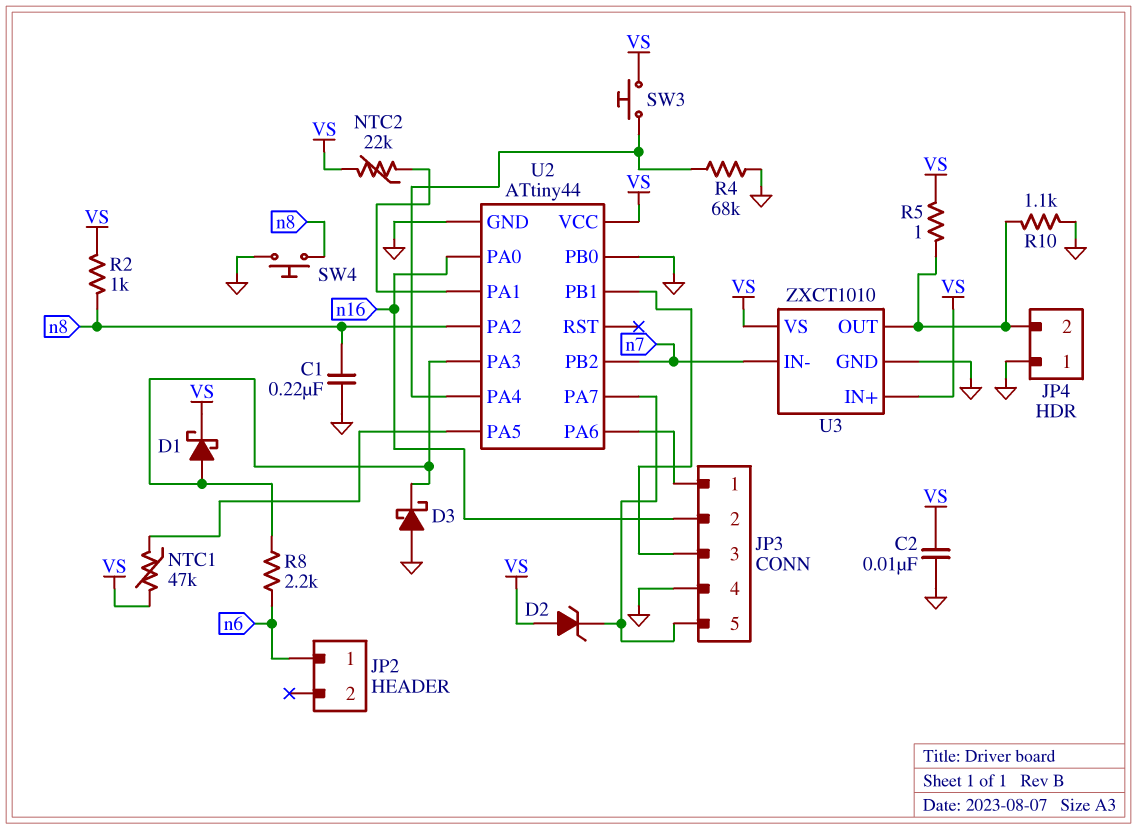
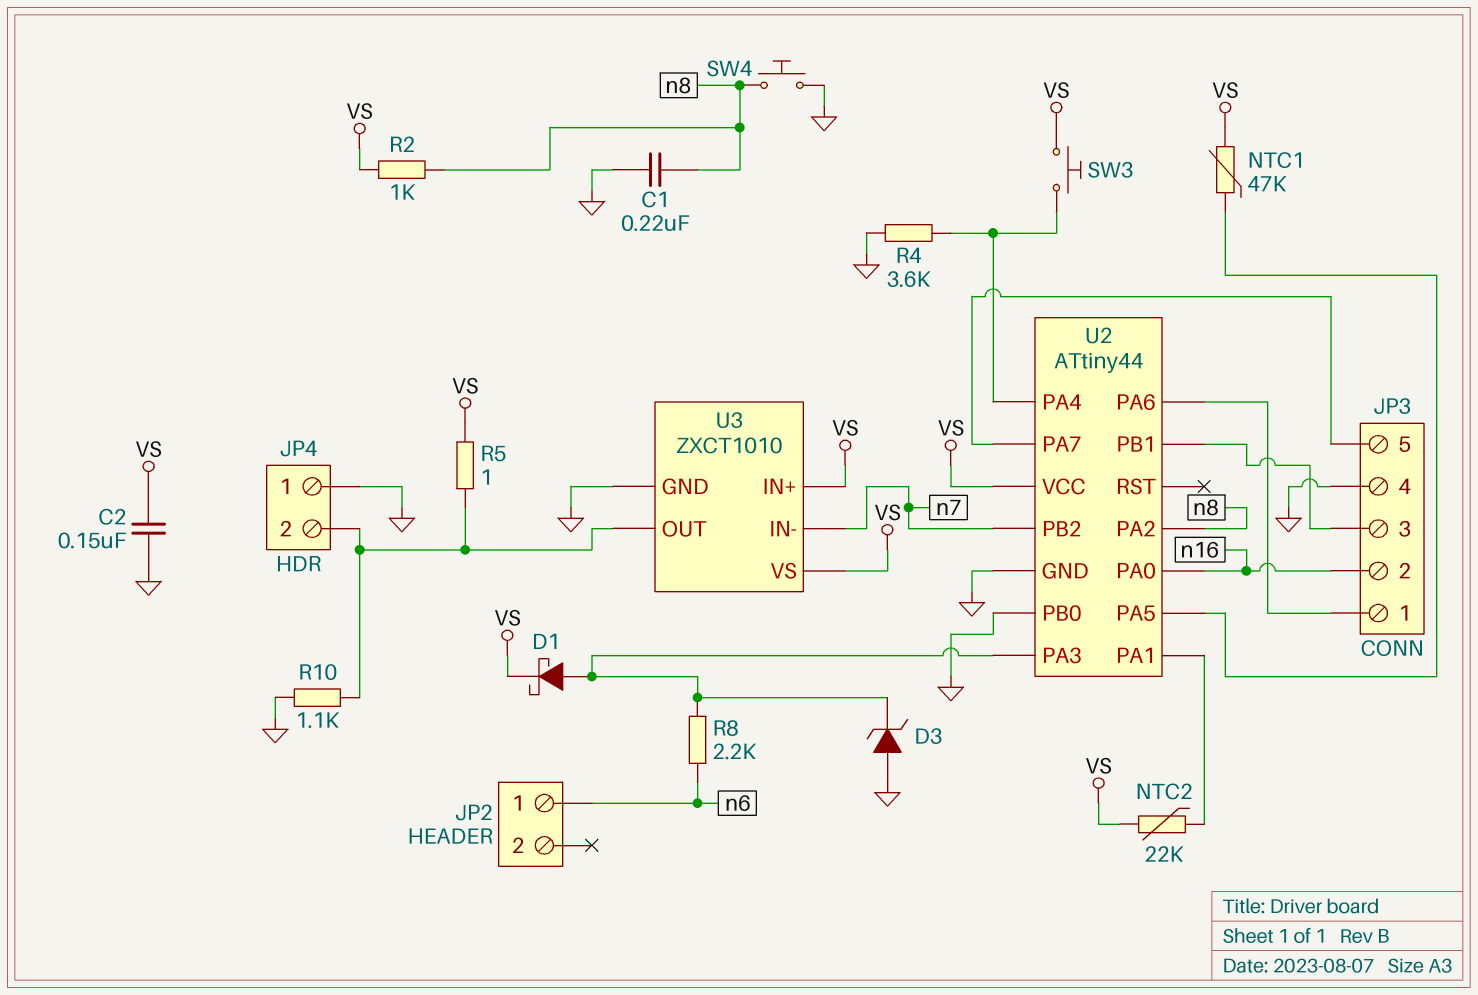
C2: 10nF (GND, VS) -> 150nF (GND, VS)
D2: zener (A VS, K JP3/5) -> none
D3: schottky (A GND, K U2/PA3) -> zener (A GND, K U2/PA3)
R4: 68k (GND, U2/PA4) -> 3.6k (GND, U2/PA4)

